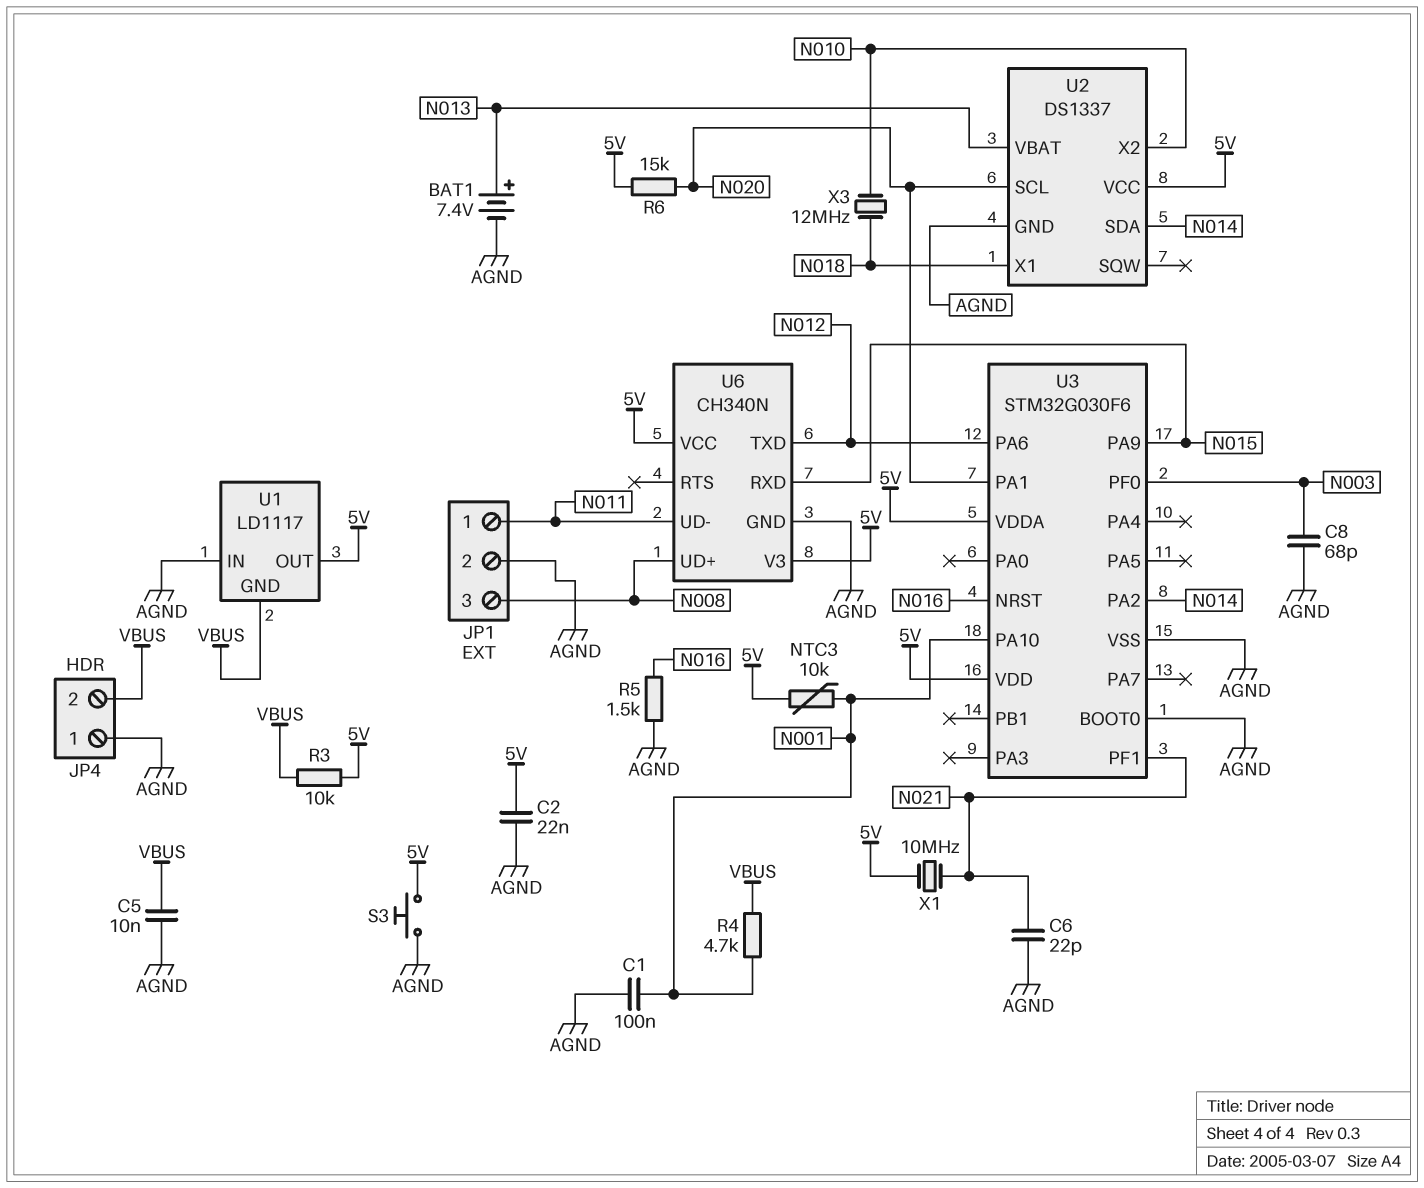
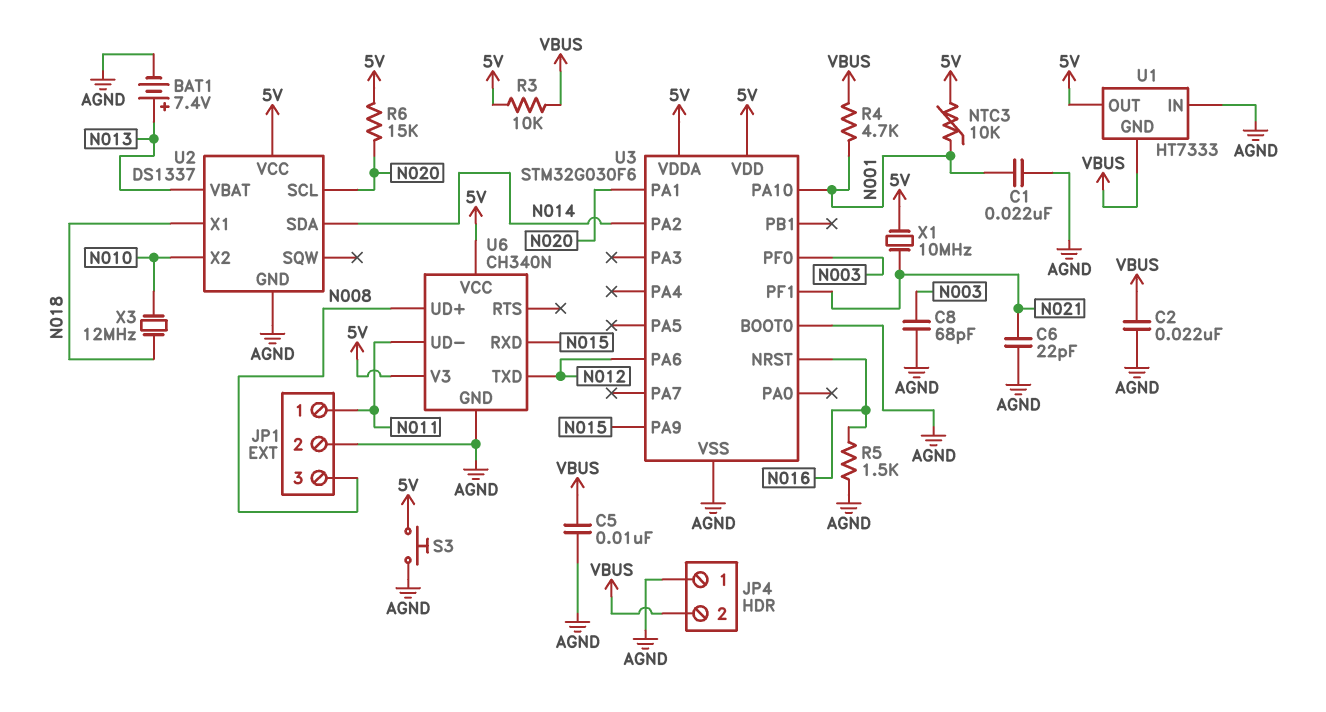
C1: 100nF (AGND, N001) -> 22nF (AGND, N001)
C2: 22nF (5V, AGND) -> 22nF (AGND, VBUS)
U1: LD1117 -> HT7333

